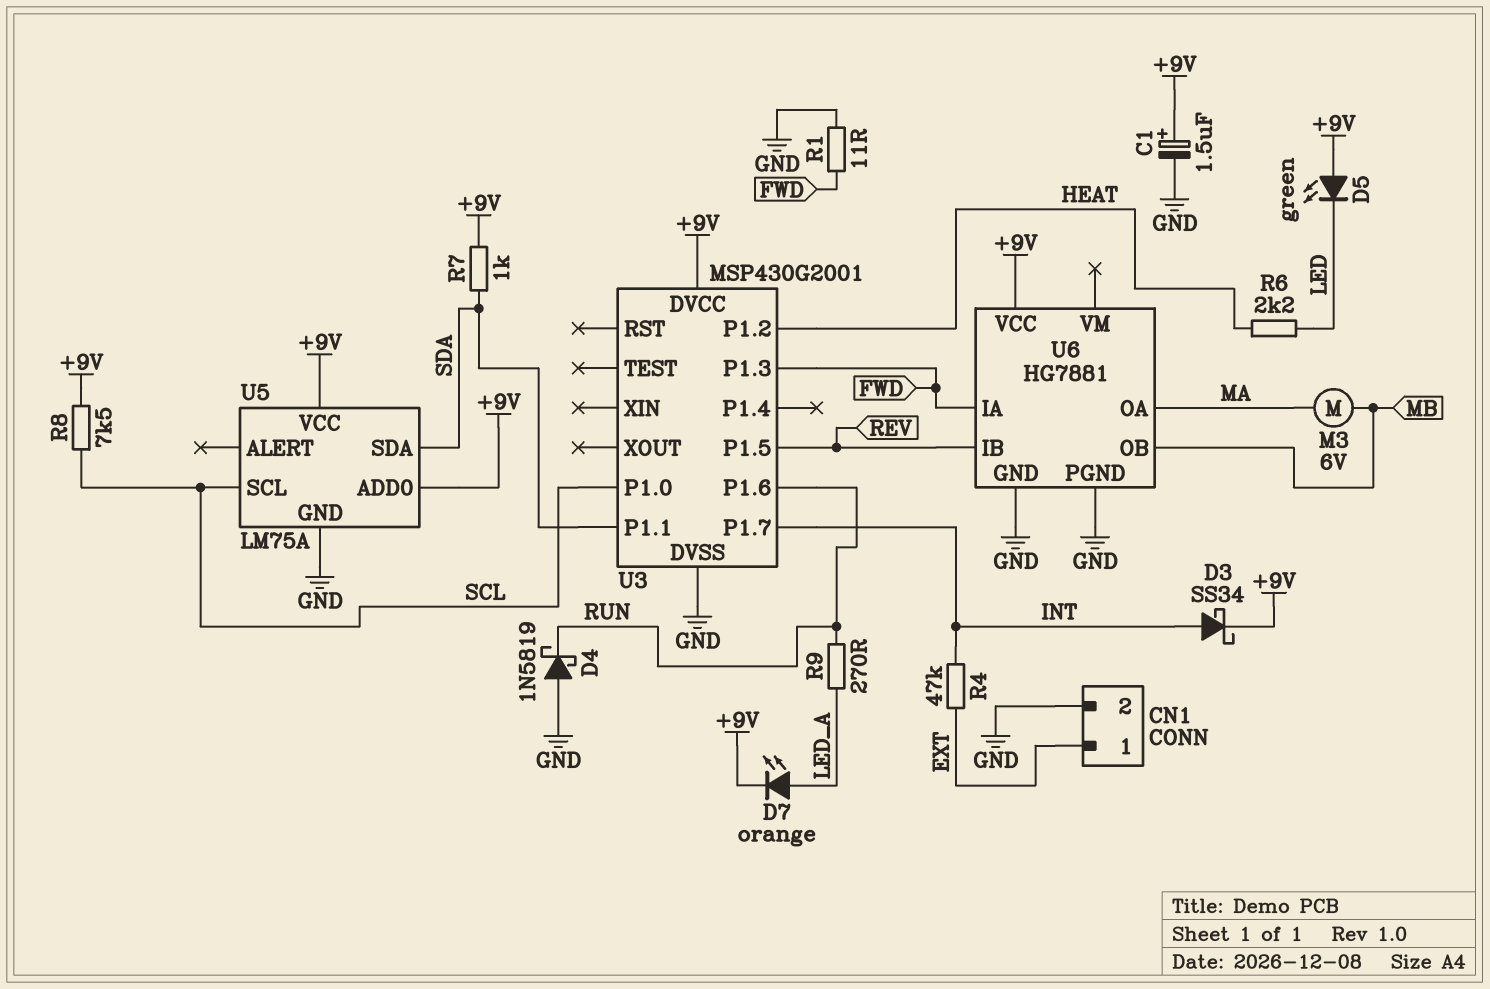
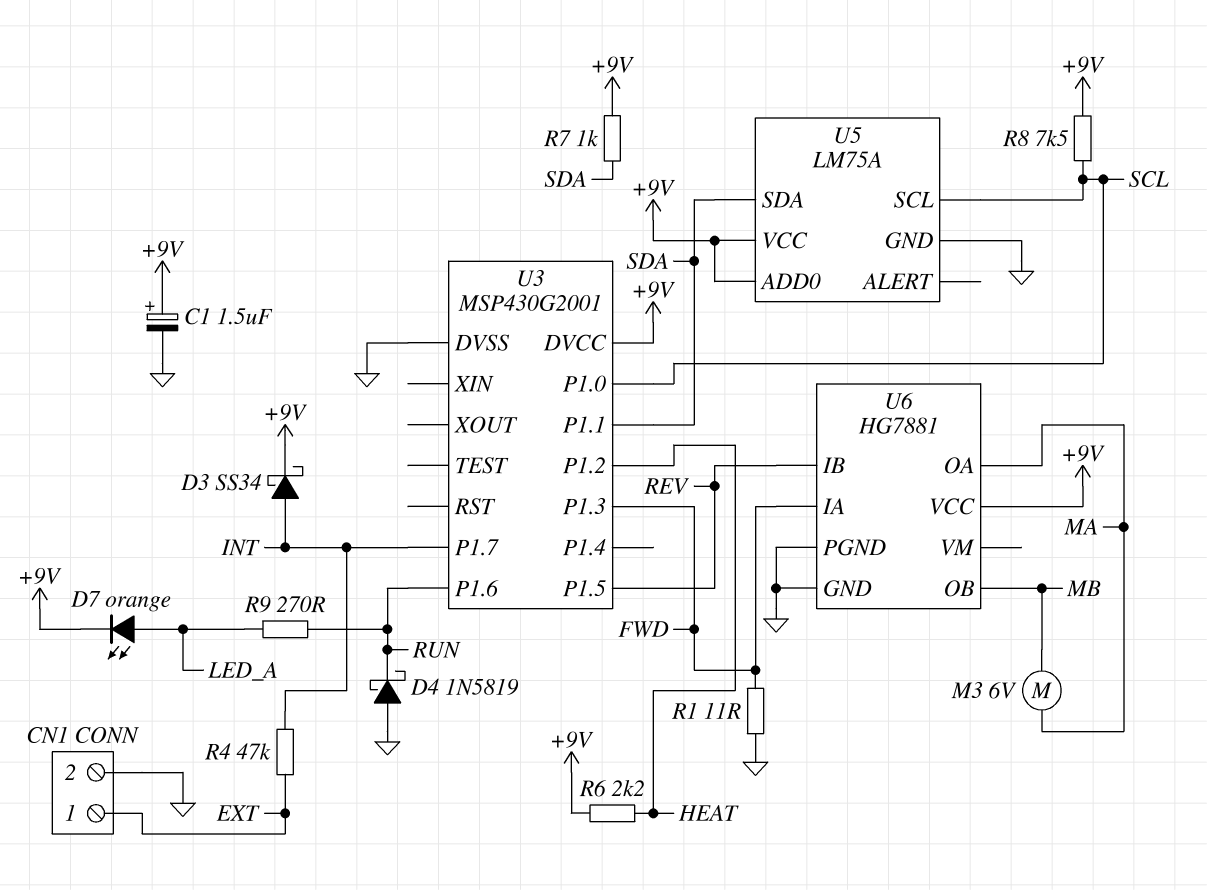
D5: LED green (A +9V, K LED) -> none
R6: 2.2k (HEAT, LED) -> 2.2k (+9V, HEAT)

